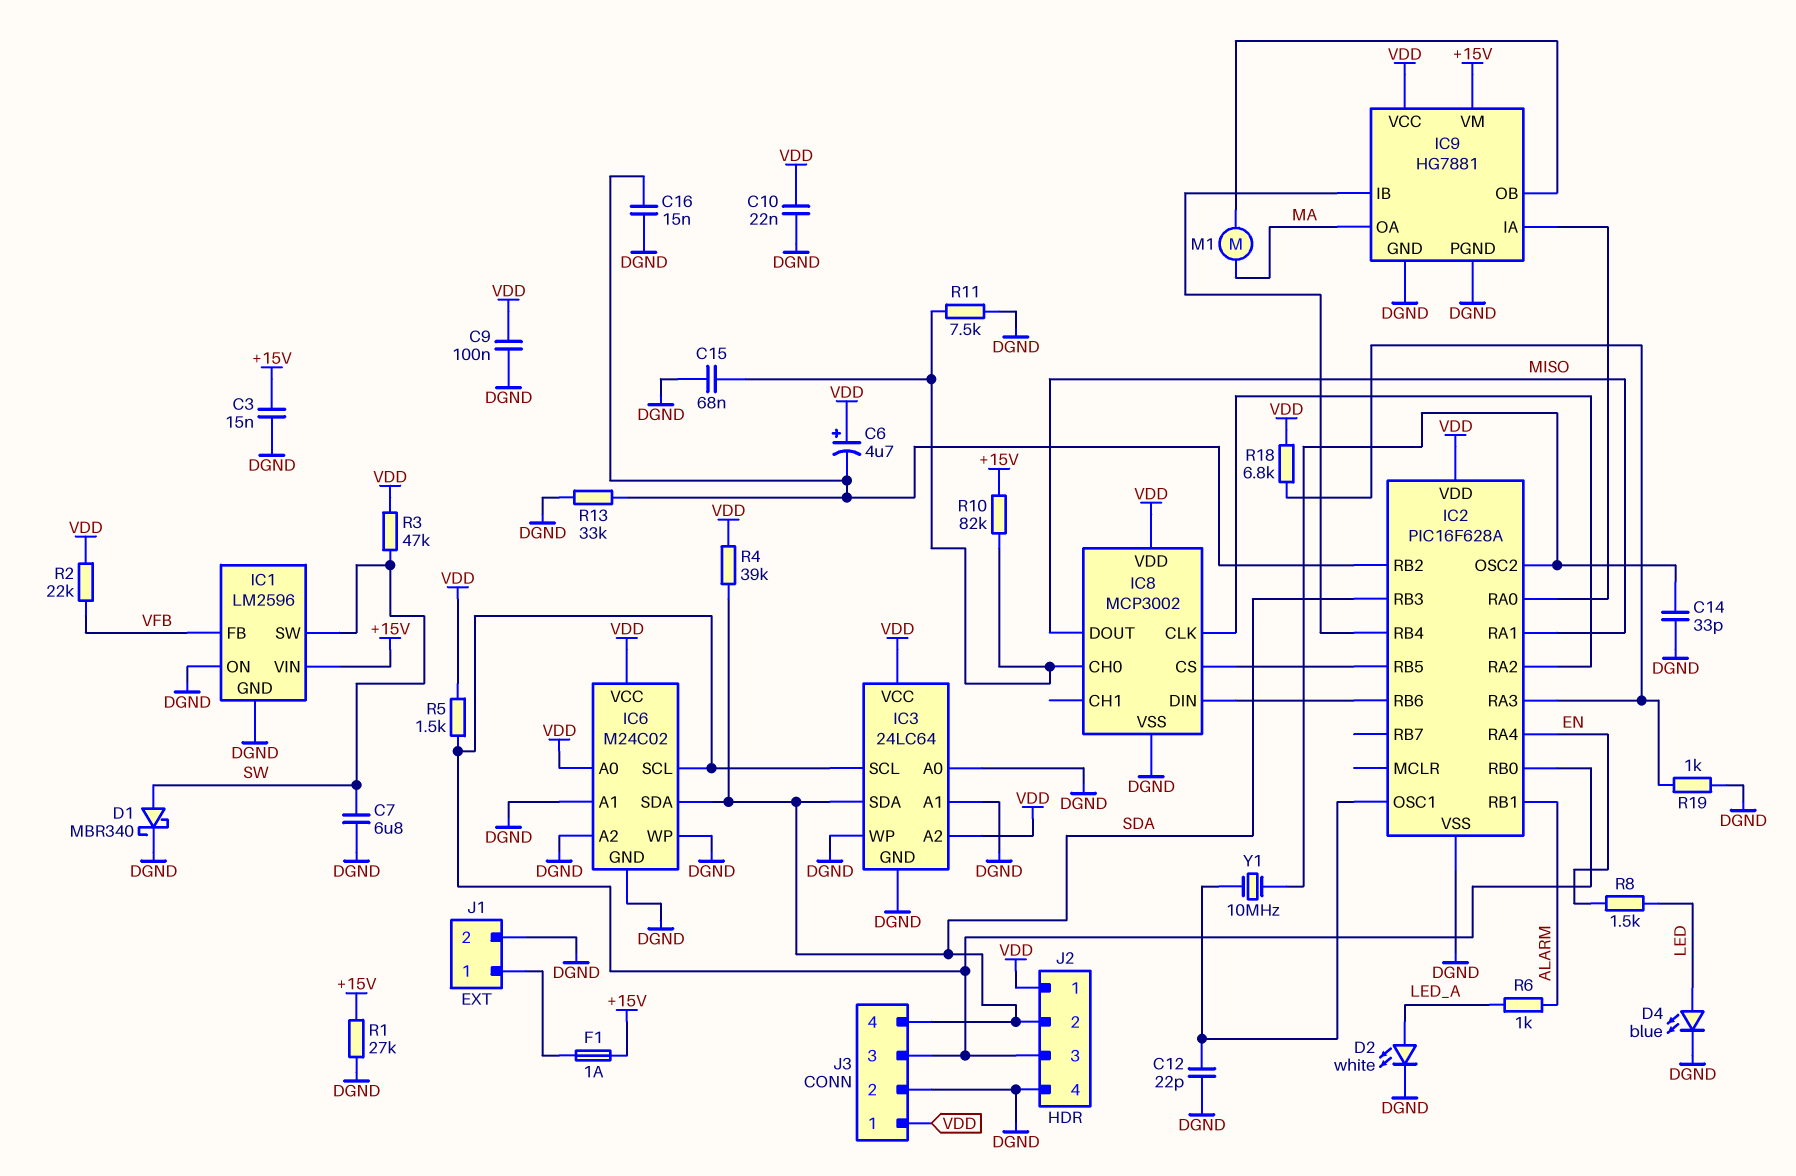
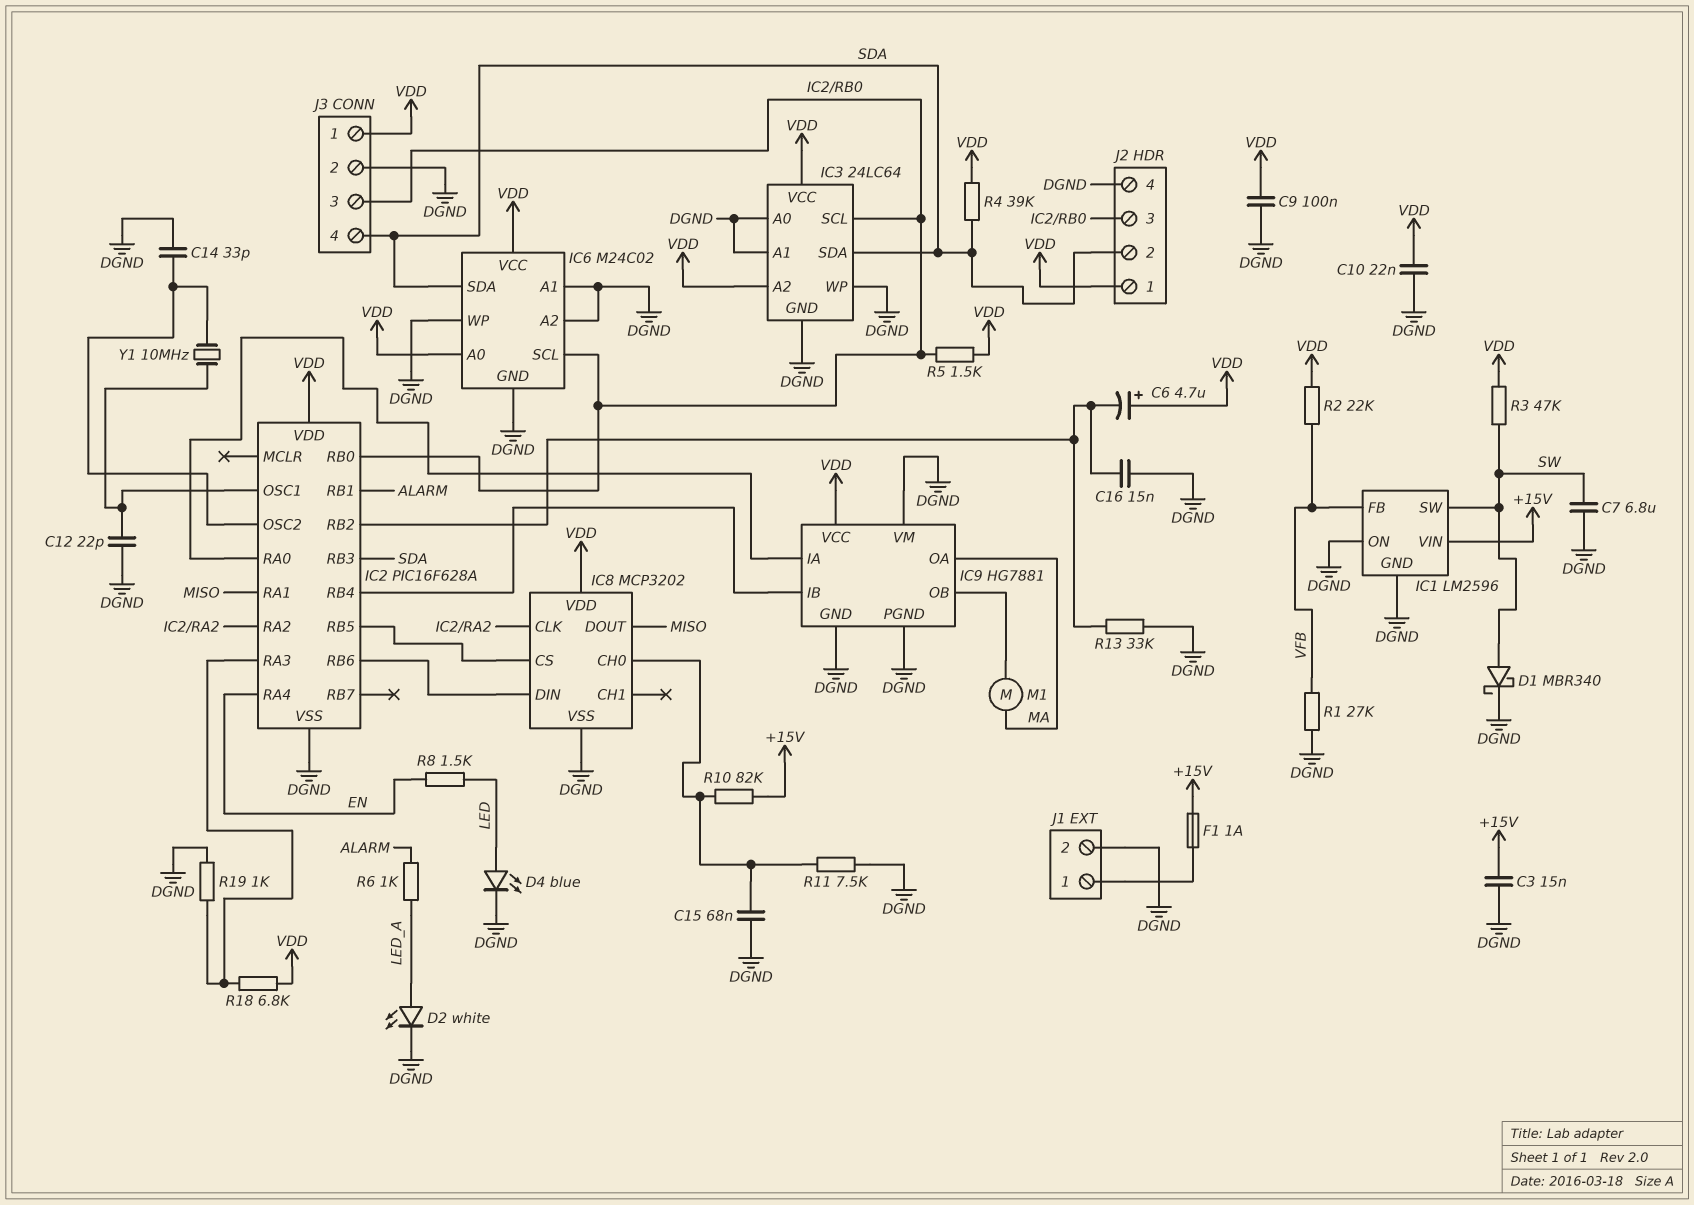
IC8: MCP3002 -> MCP3202
IC9 pin VM: +15V -> DGND
R1: 27k (+15V, DGND) -> 27k (DGND, VFB)

